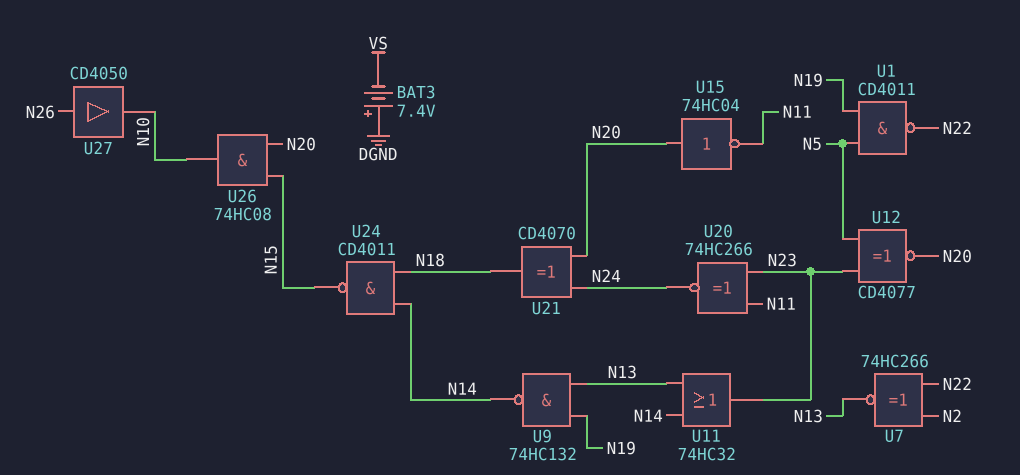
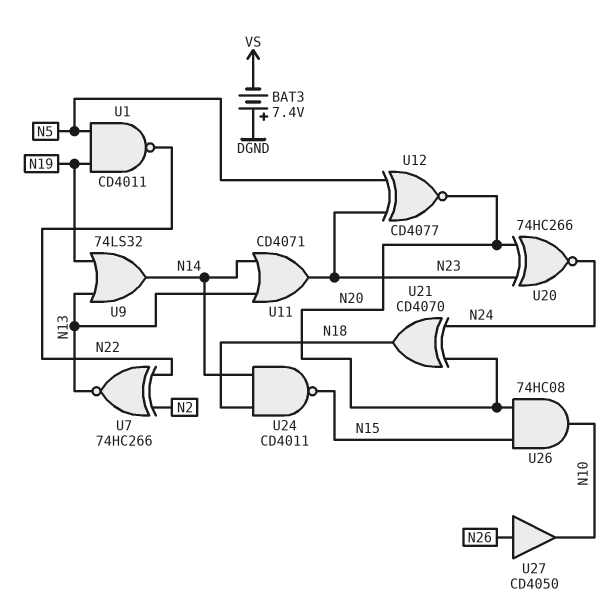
U9: NAND 74HC132 (in N13, in N19, out N14) -> OR 74LS32 (in N13, in N19, out N14)
U11: OR 74HC32 (in N13, in N14, out N23) -> OR CD4071 (in N13, in N14, out N23)
U15: NOT 74HC04 (in N20, out N11) -> none
U20: XNOR 74HC266 (in N11, in N23, out N24) -> XNOR 74HC266 (in N20, in N23, out N24)

